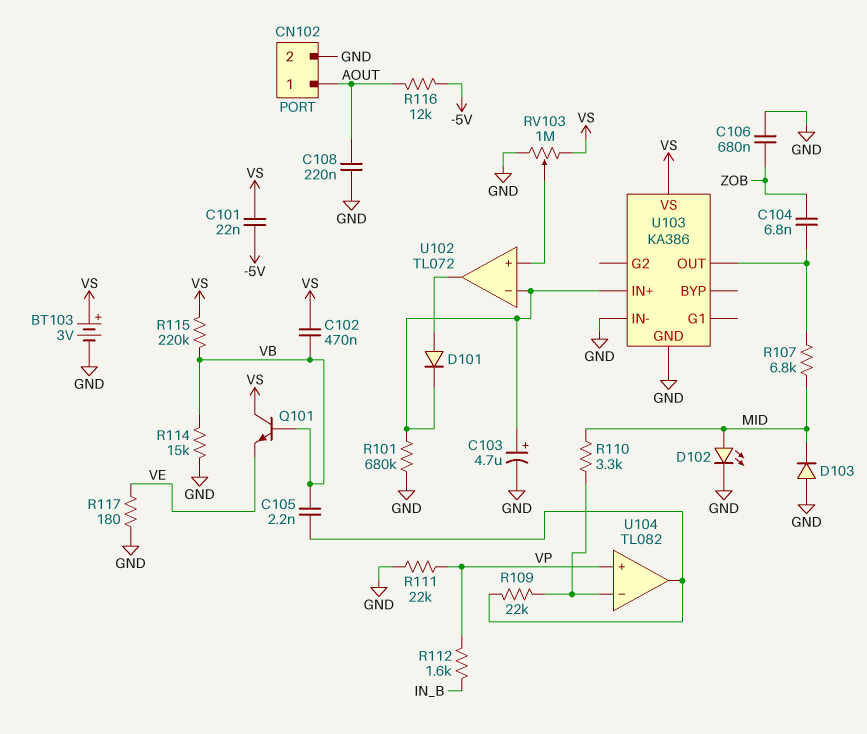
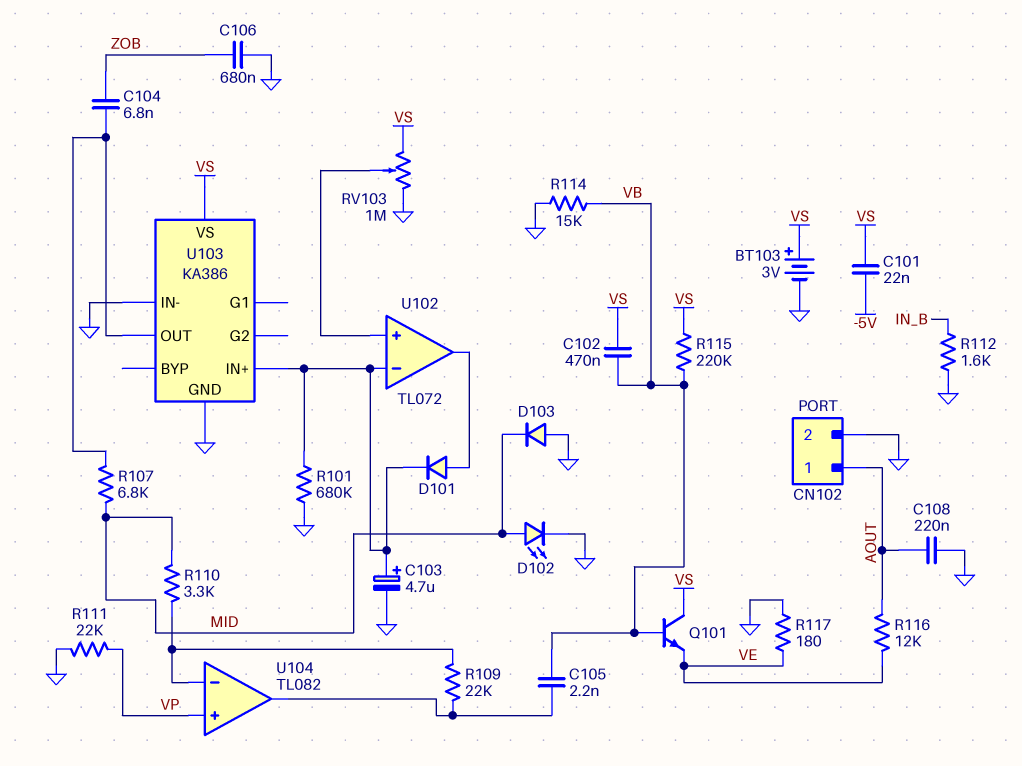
R112: 1.6k (IN_B, VP) -> 1.6k (GND, IN_B)
R116: 12k (-5V, AOUT) -> 12k (AOUT, VE)

